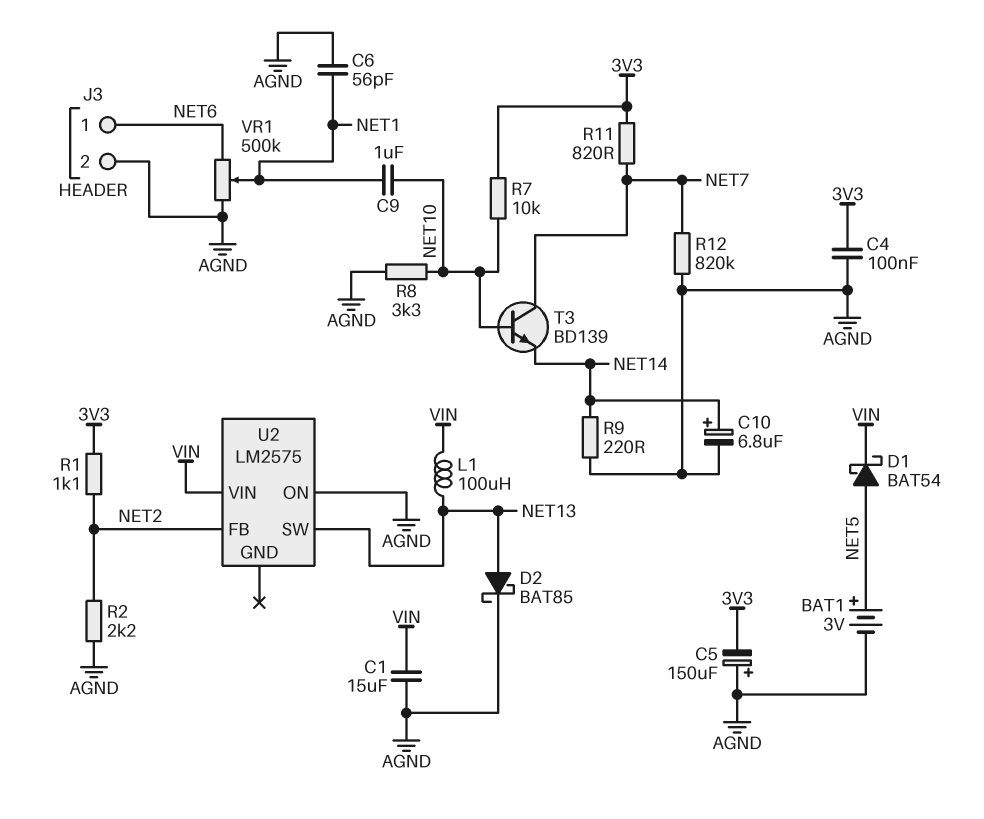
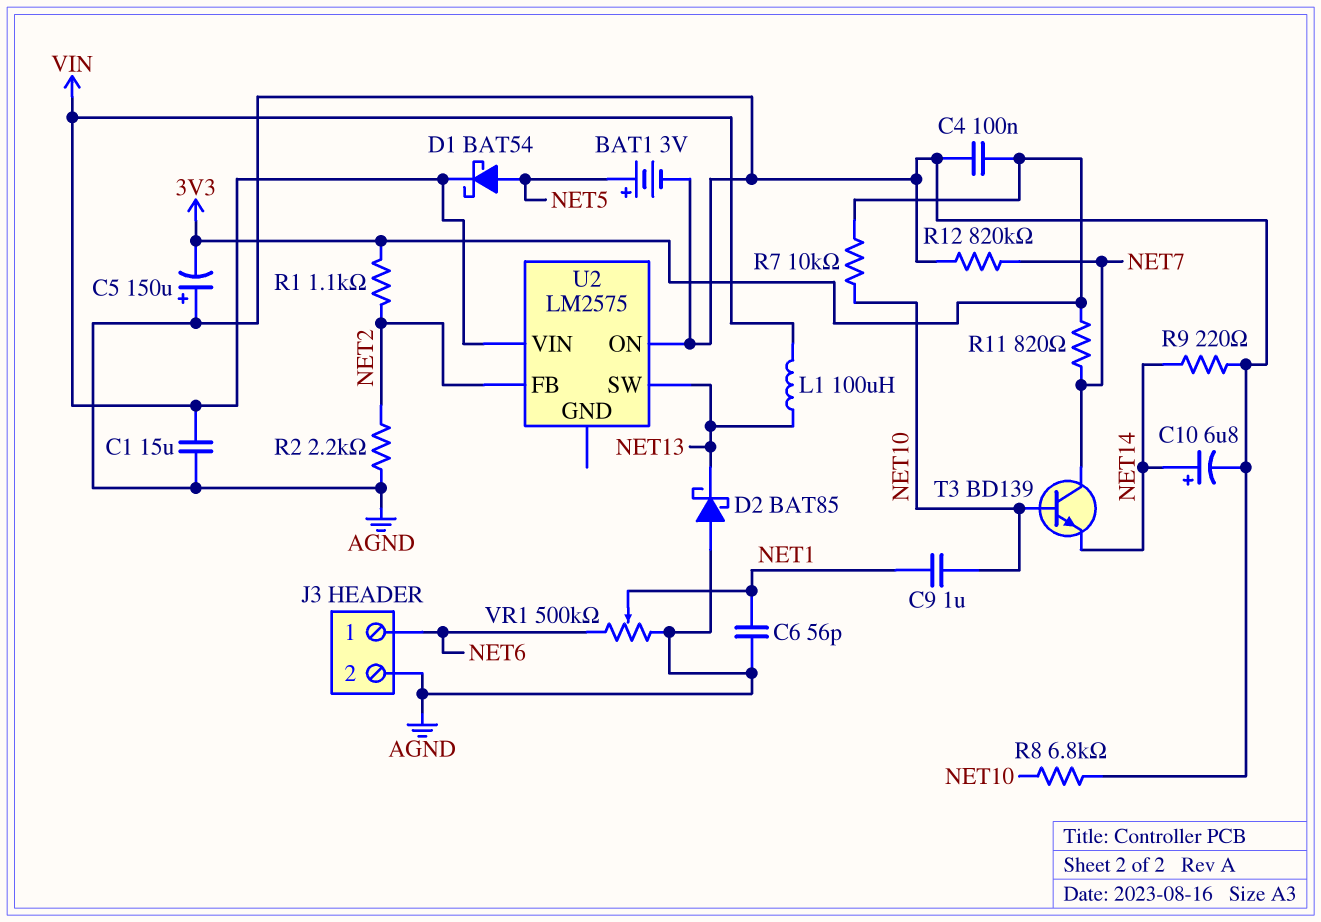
D2: schottky BAT85 (A NET13, K AGND) -> schottky BAT85 (A AGND, K NET13)
R8: 3.3k (AGND, NET10) -> 6.8k (AGND, NET10)

